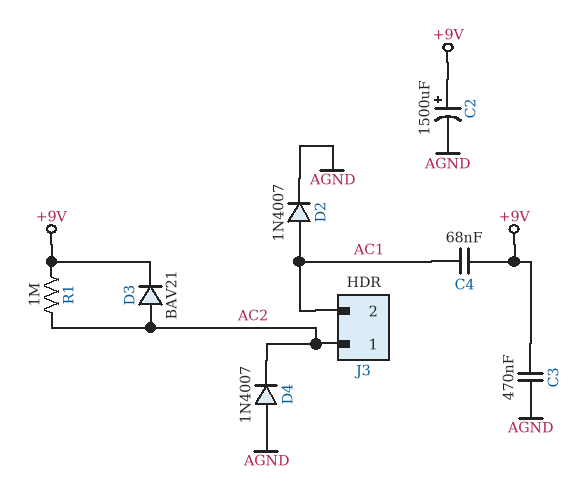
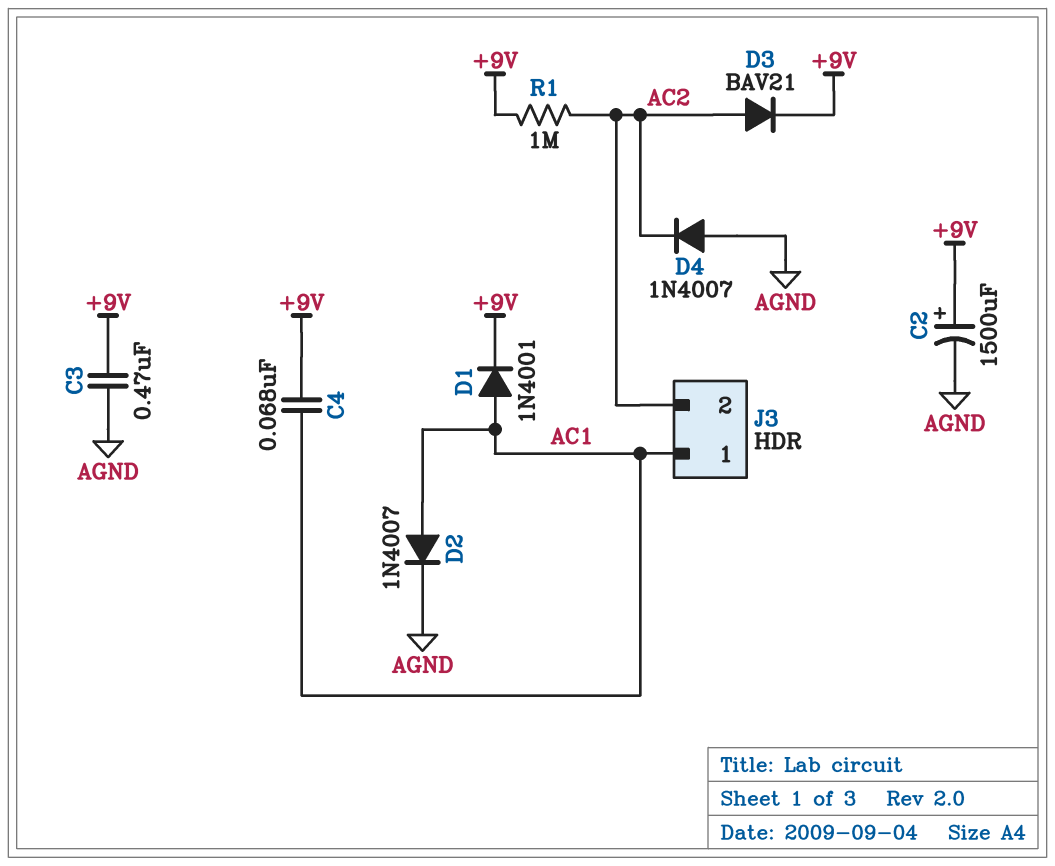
D1: none -> diode 1N4001 (A AC1, K +9V)
J3 pin 1: AC2 -> AC1
J3 pin 2: AC1 -> AC2

